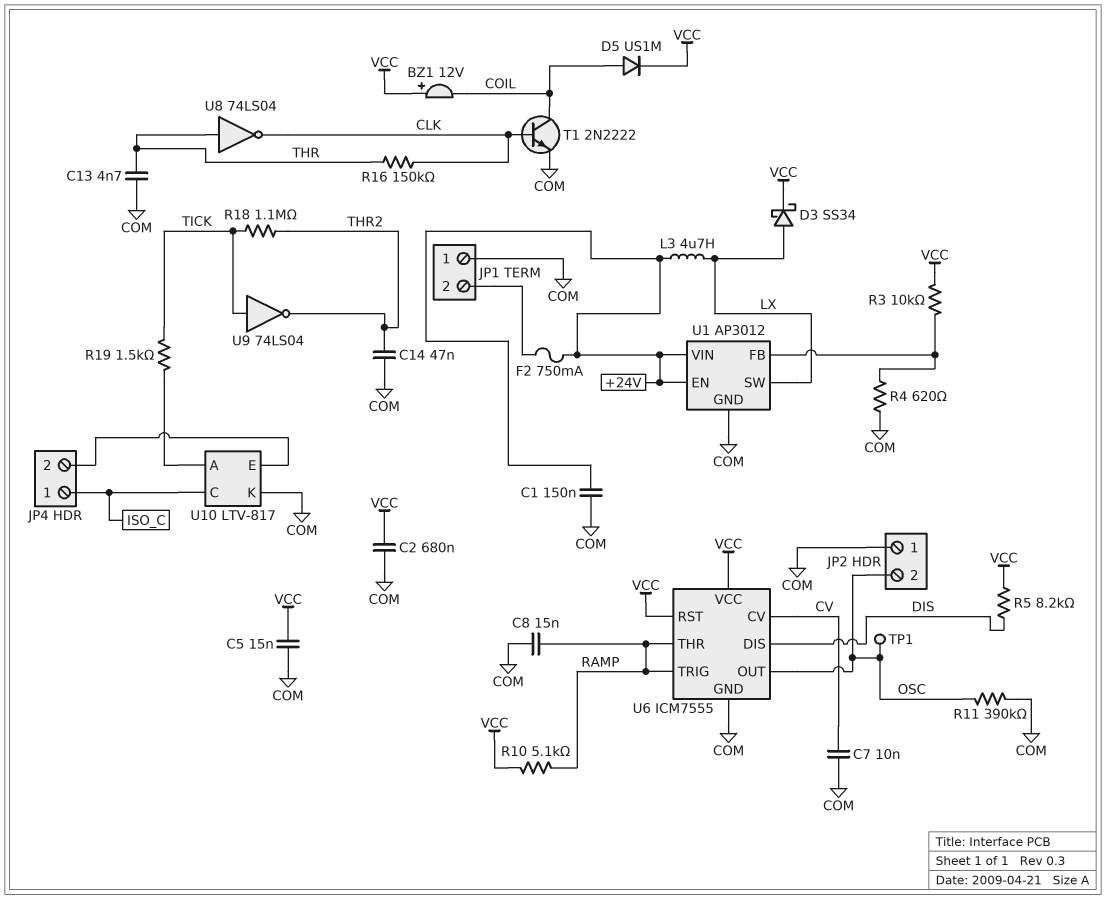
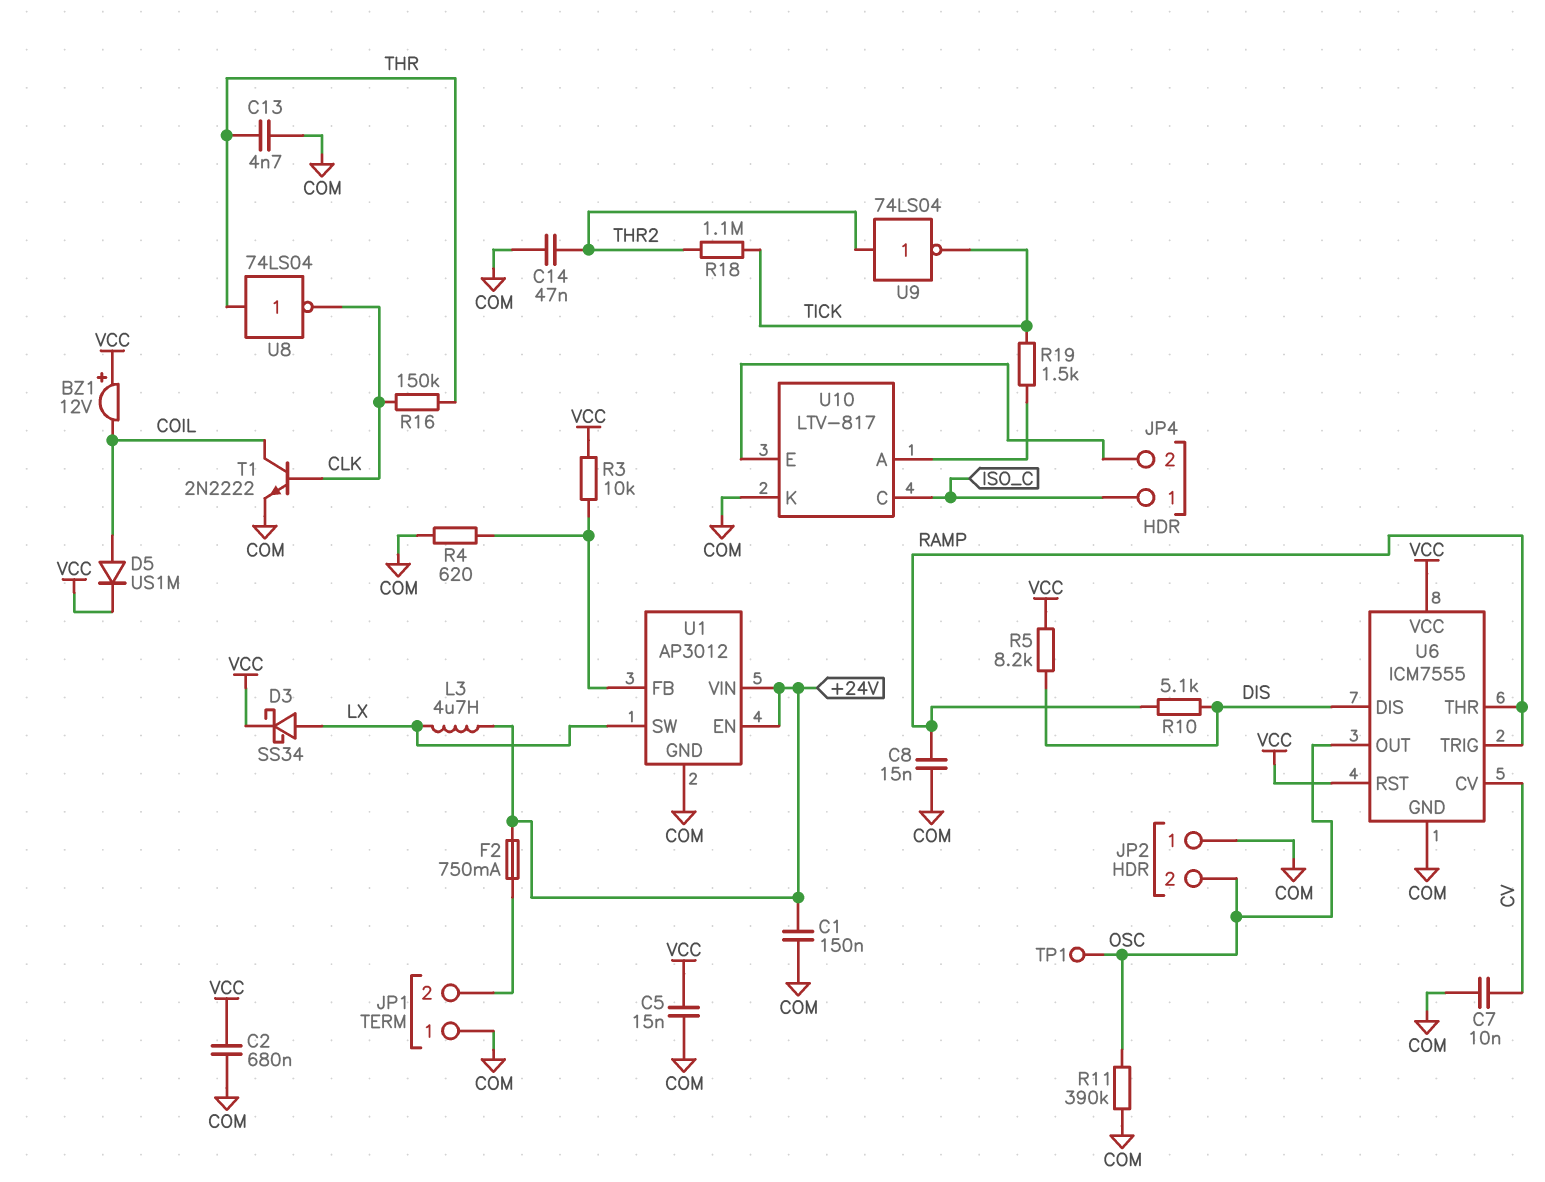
R10: 5.1k (RAMP, VCC) -> 5.1k (DIS, RAMP)
U9: NOT 74LS04 (in TICK, out THR2) -> NOT 74LS04 (in THR2, out TICK)

